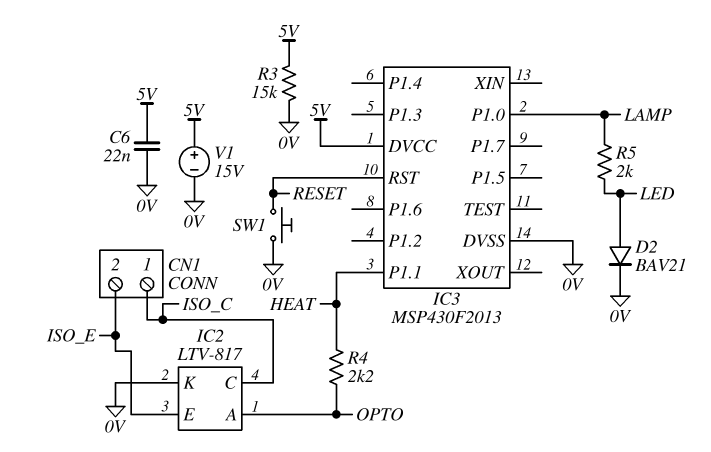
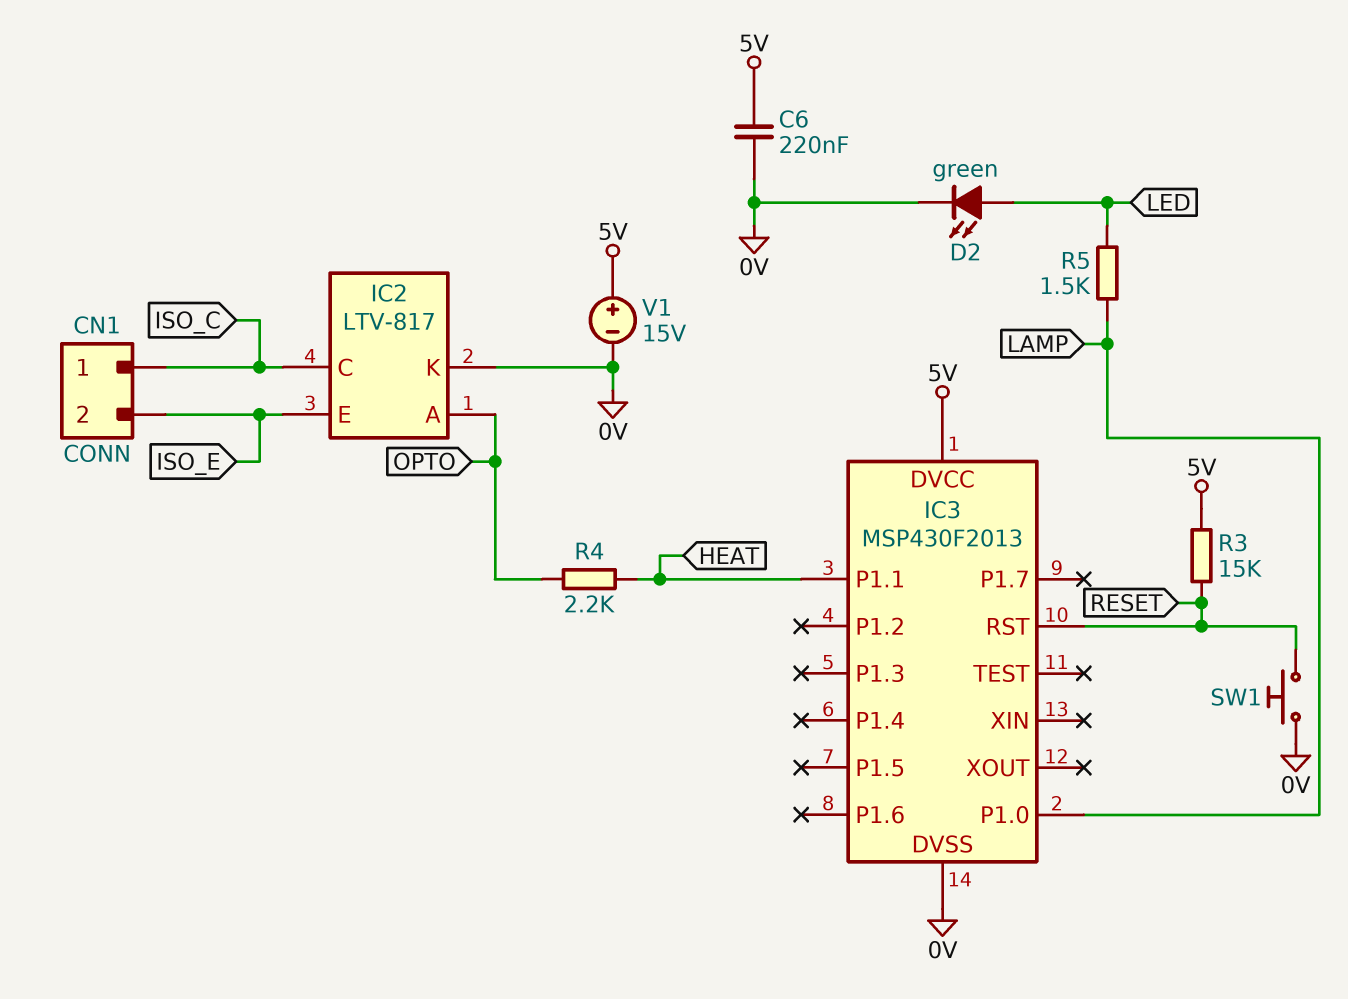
C6: 22nF (0V, 5V) -> 220nF (0V, 5V)
D2: diode BAV21 (A LED, K 0V) -> LED green (A LED, K 0V)
R3: 15k (0V, 5V) -> 15k (5V, RESET)
R5: 2k (LAMP, LED) -> 1.5k (LAMP, LED)

